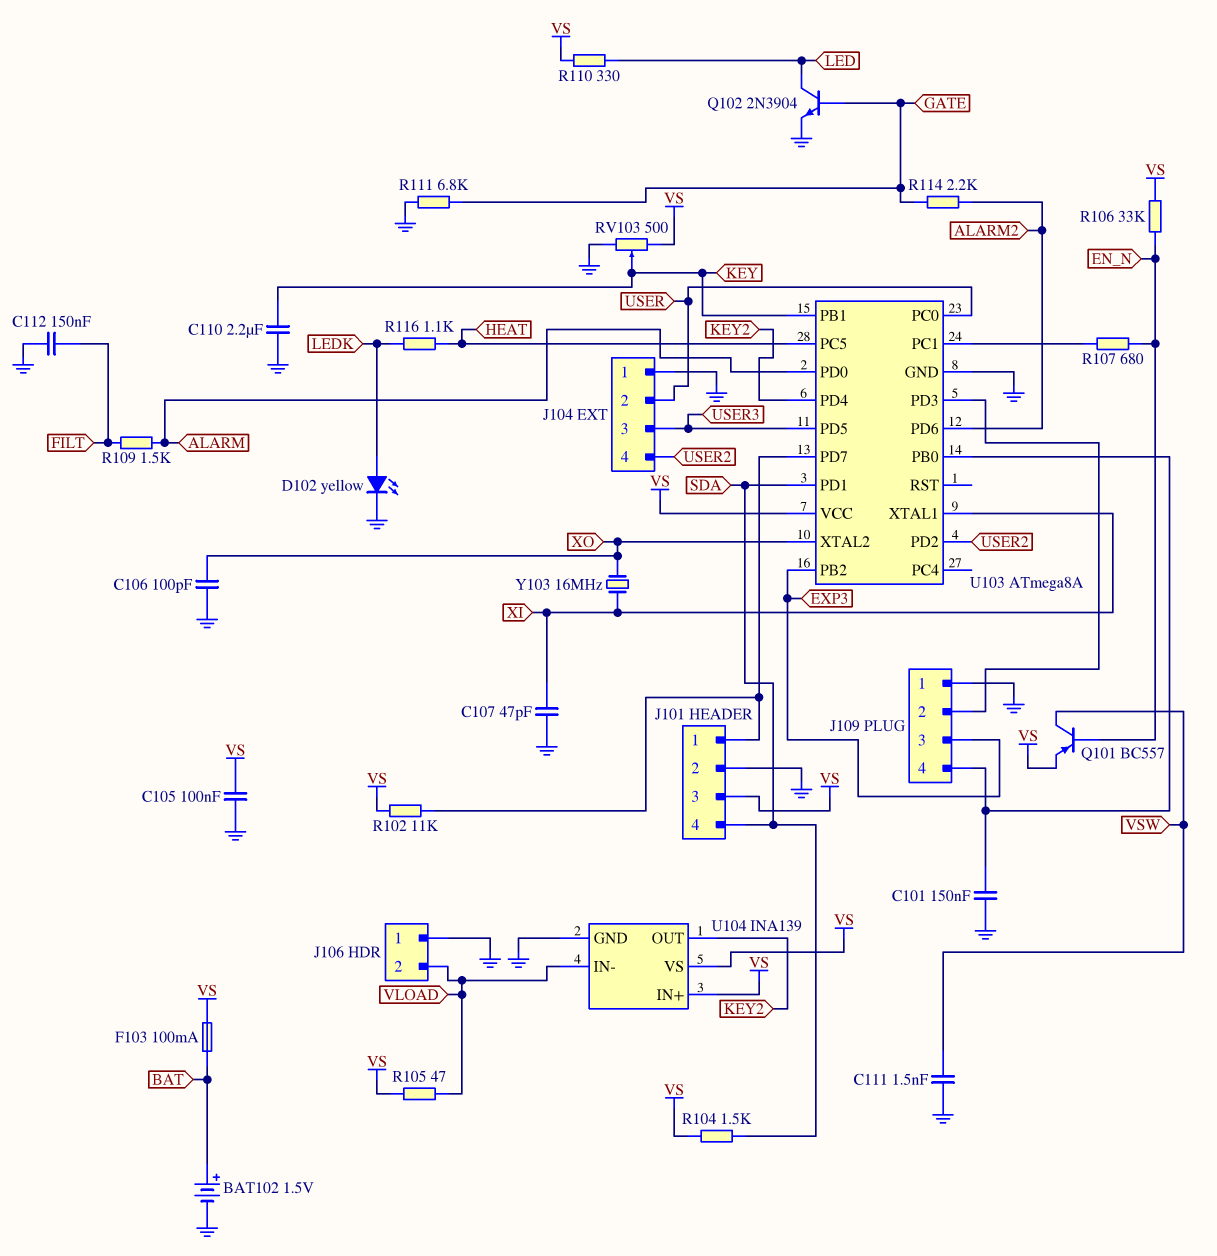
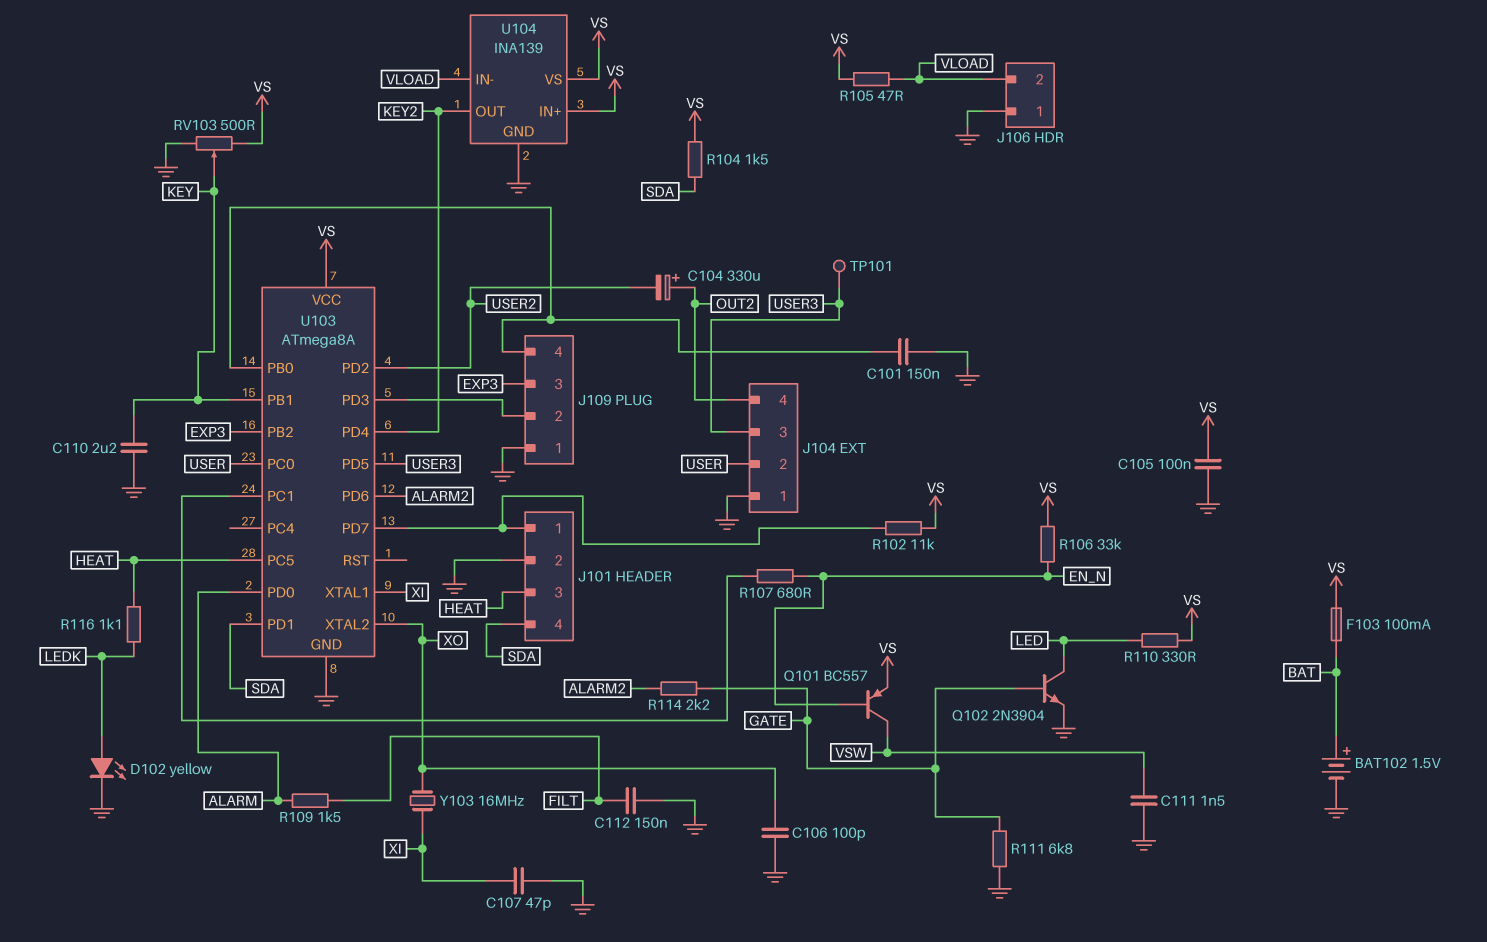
C104: none -> 330uF (plus OUT2, minus USER2)
J101 pin 3: VS -> HEAT
J104 pin 4: USER2 -> OUT2
TP101: none -> test point (USER3)

